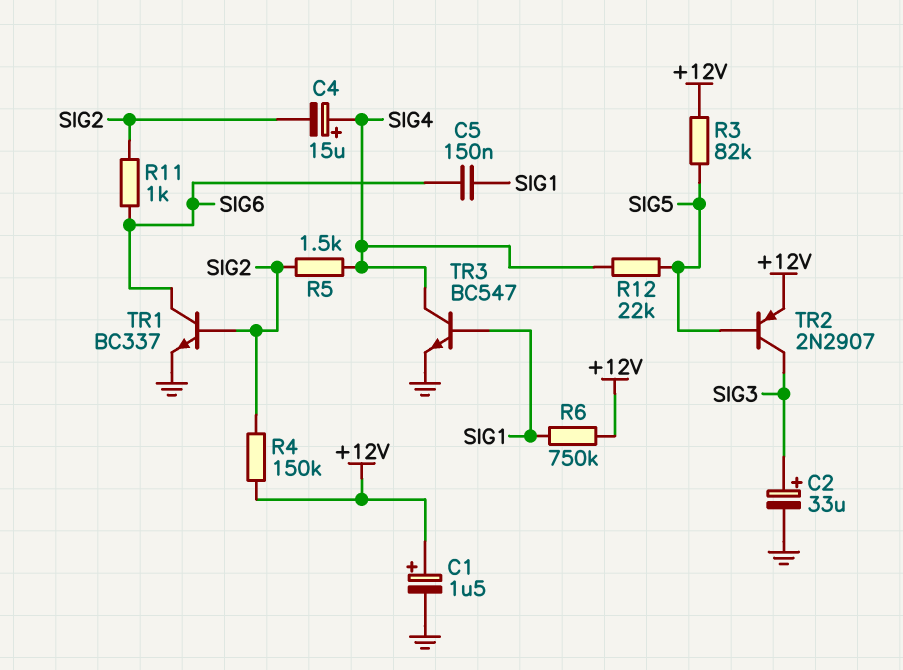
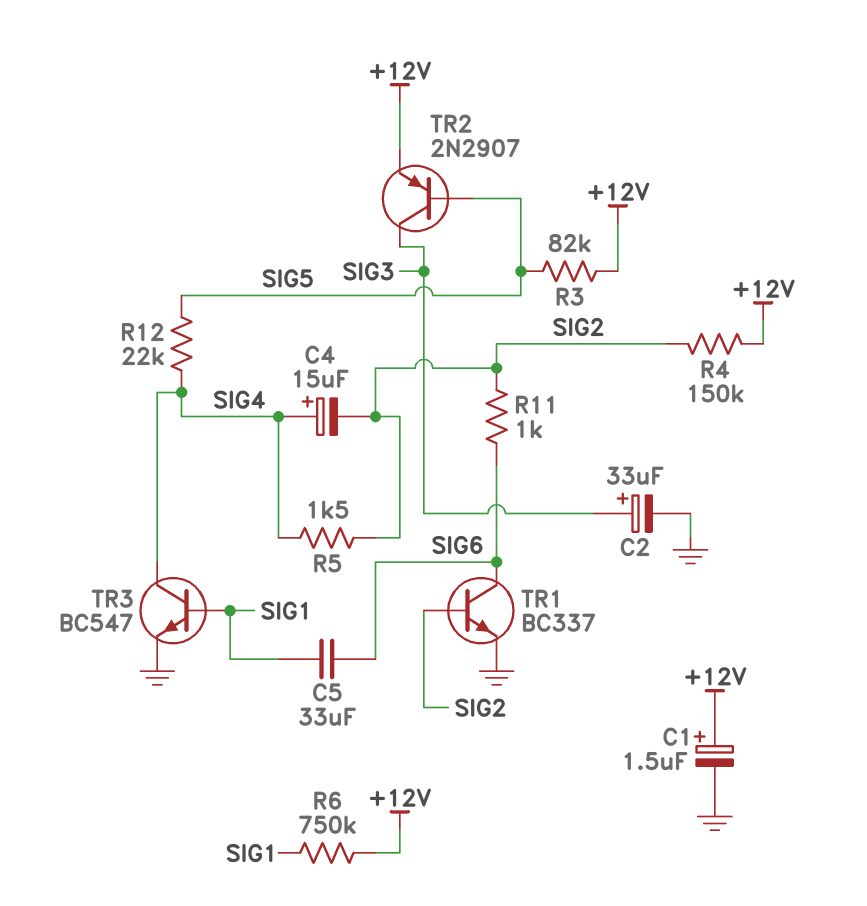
C5: 150nF (SIG1, SIG6) -> 33uF (SIG1, SIG6)

